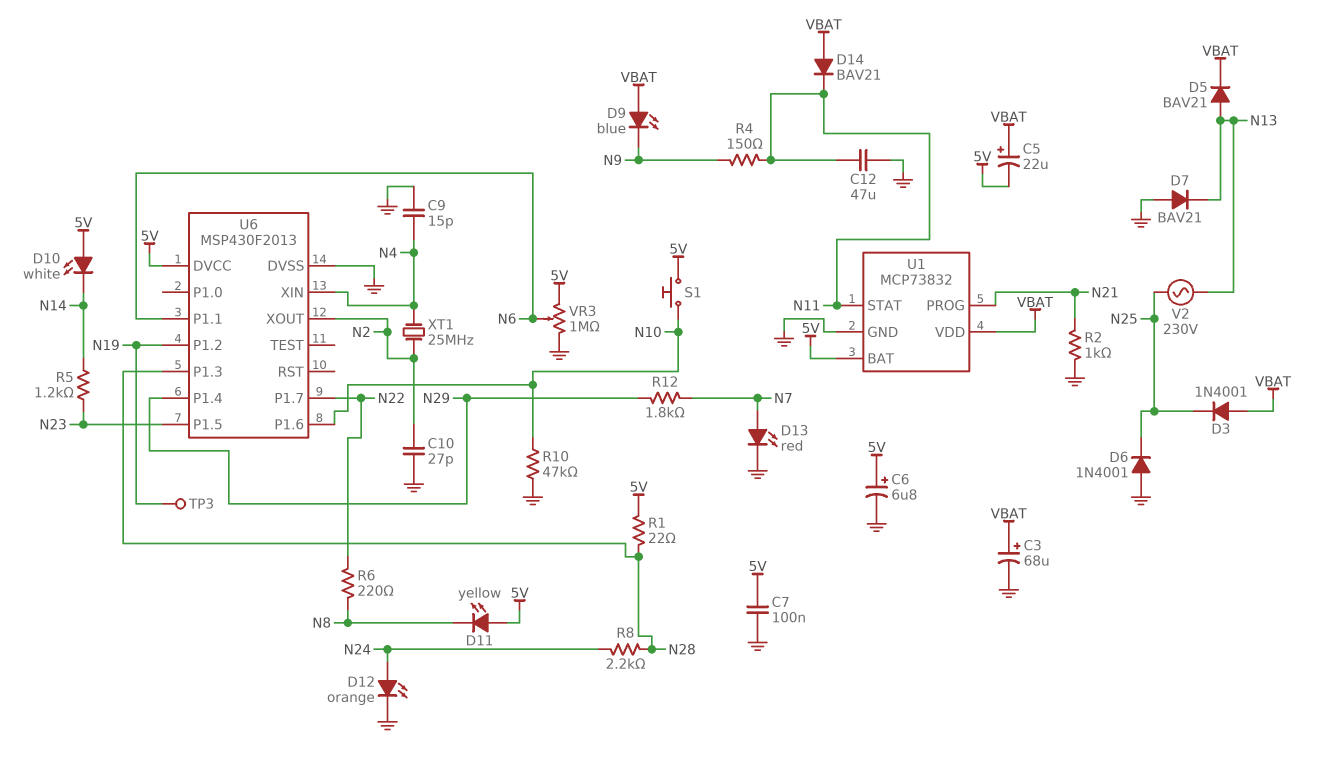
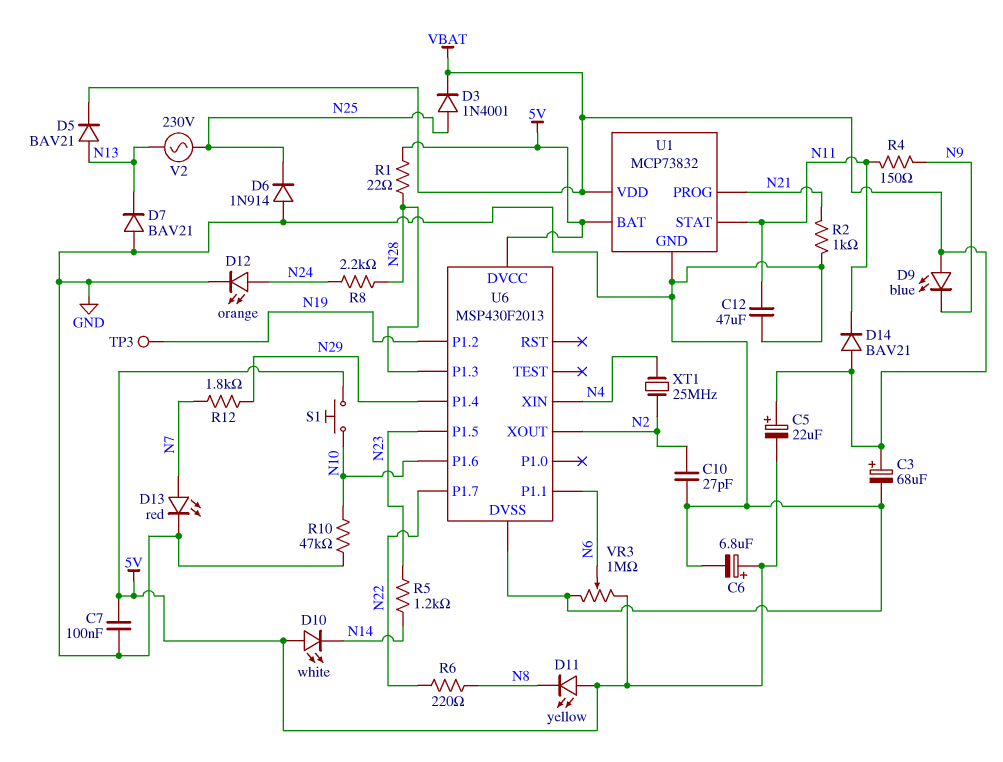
C9: 15pF (GND, N4) -> none
D3: diode 1N4001 (A VBAT, K N25) -> diode 1N4001 (A N25, K VBAT)
D6: diode 1N4001 (A GND, K N25) -> diode 1N914 (A GND, K N25)

